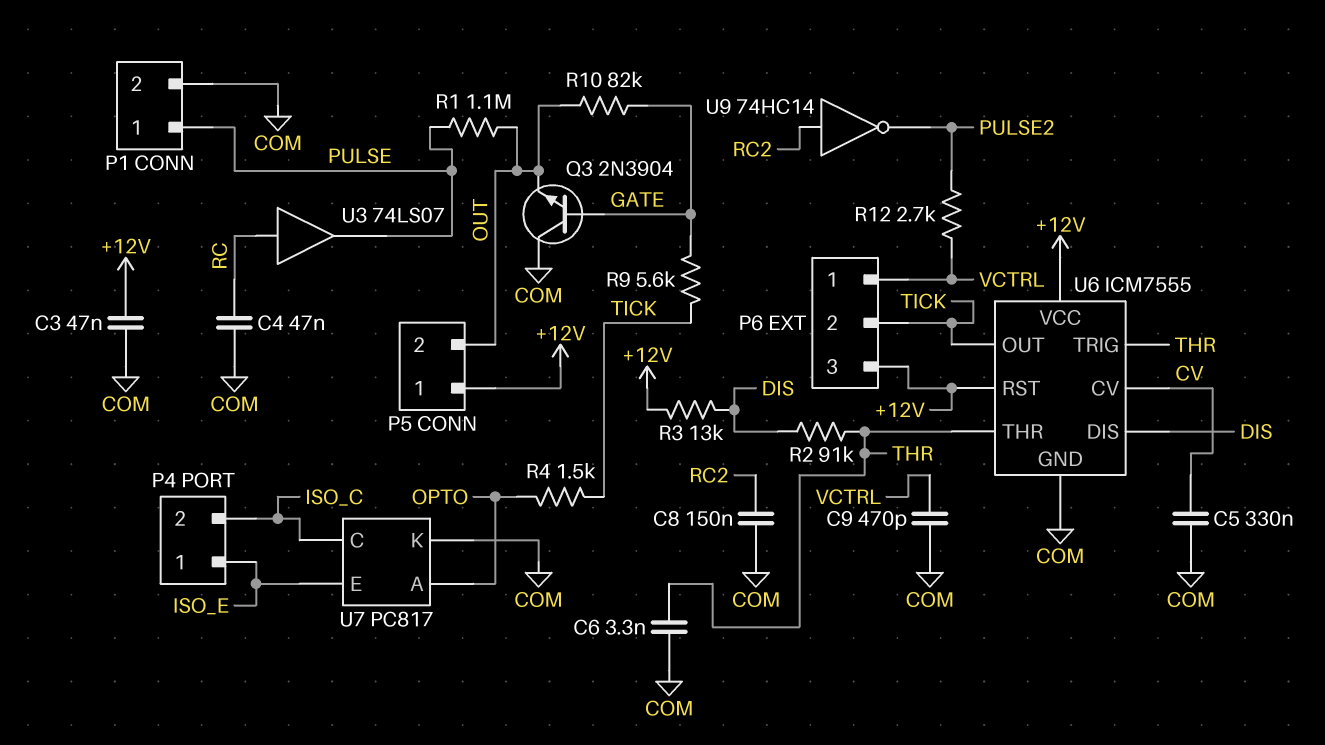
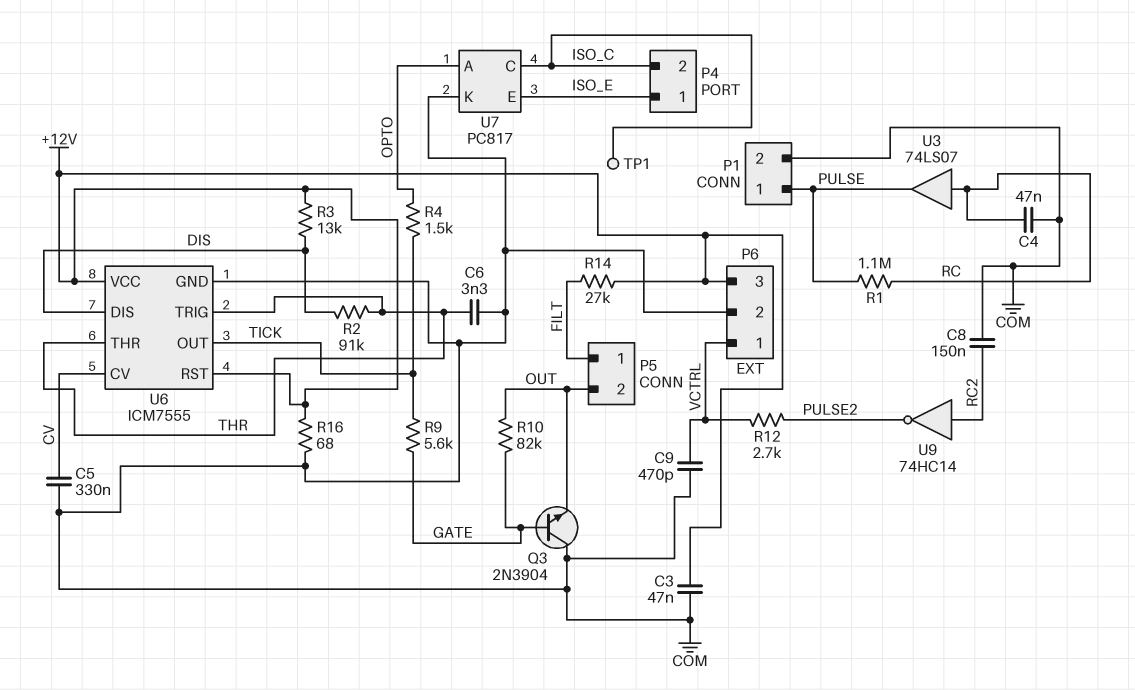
P5 pin 1: +12V -> FILT
P6 pin 2: TICK -> COM
R1: 1.1M (OUT, PULSE) -> 1.1M (PULSE, RC)
R14: none -> 27k (+12V, FILT)
R16: none -> 68 (+12V, COM)
TP1: none -> test point (ISO_C)

